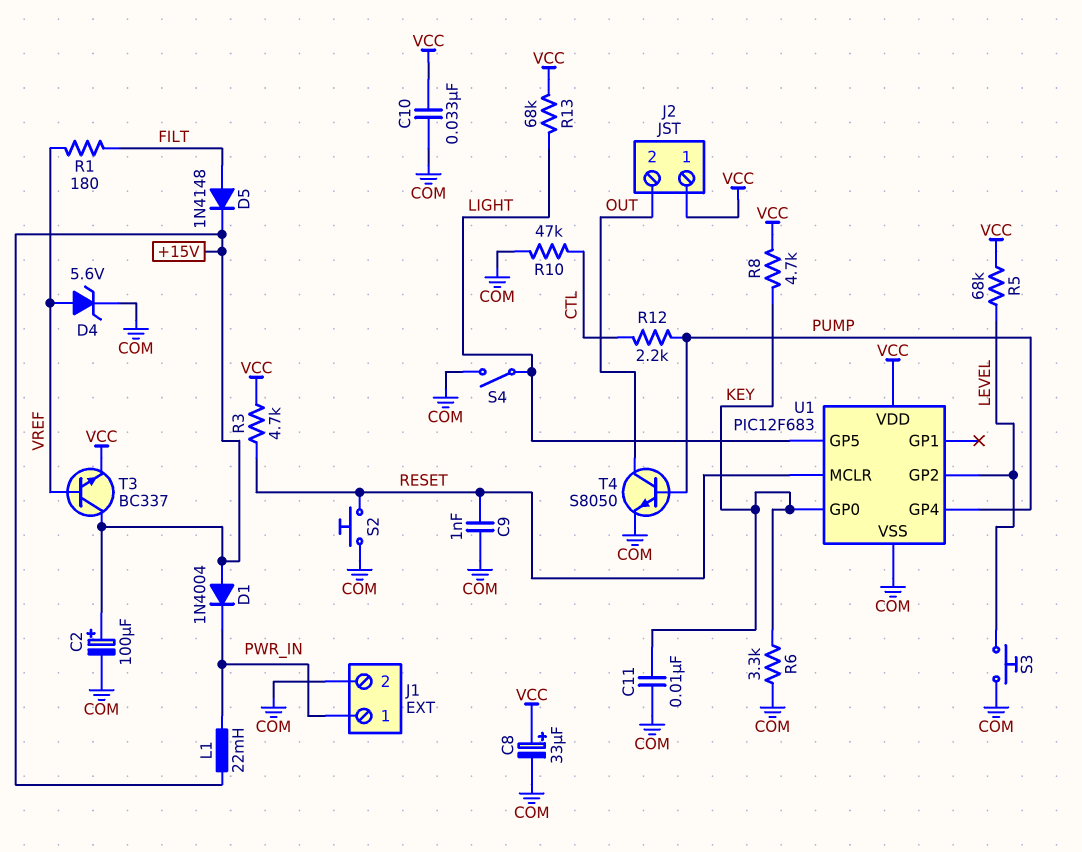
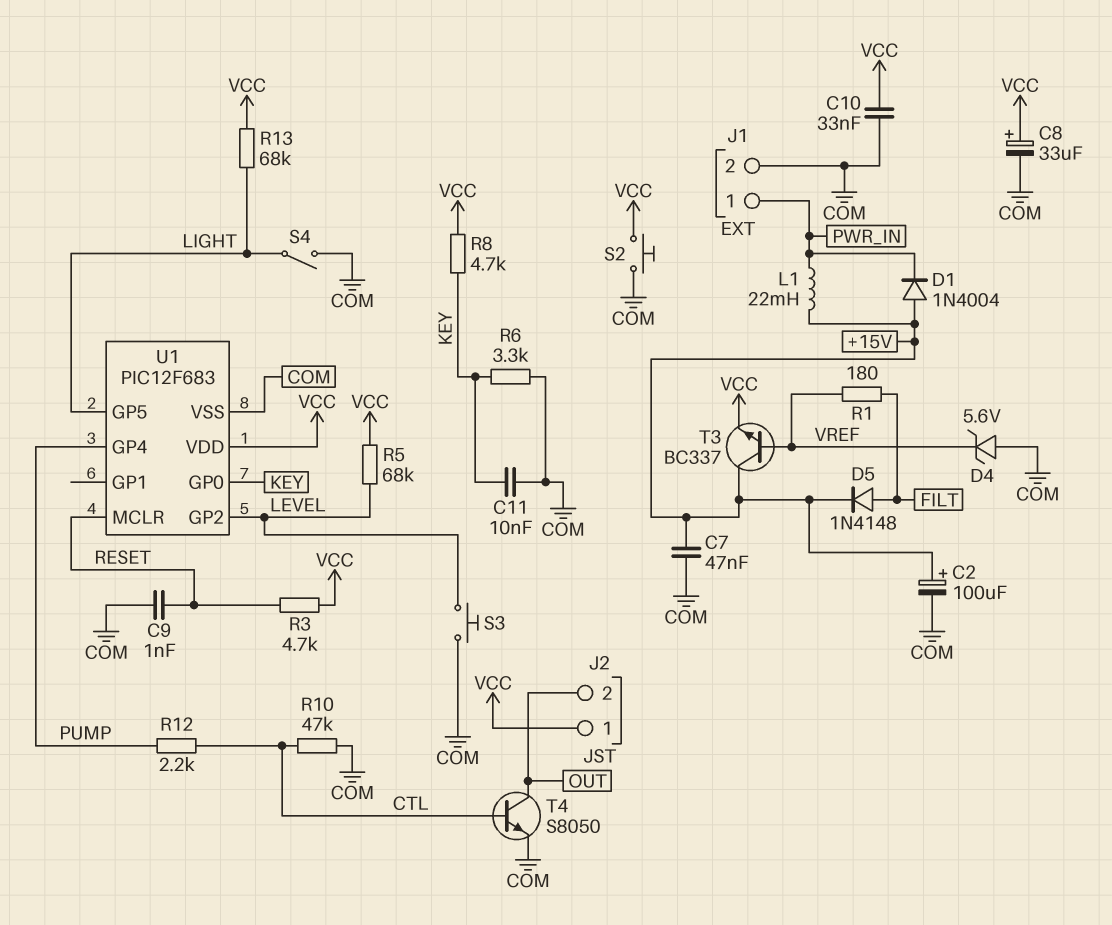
C7: none -> 47nF (+15V, COM)
D4: zener 5.6V (A VREF, K COM) -> zener 5.6V (A COM, K VREF)
S2: button (COM, RESET) -> button (COM, VCC)
T4: NPN S8050 (B PUMP, C OUT, E COM) -> NPN S8050 (B CTL, C OUT, E COM)

